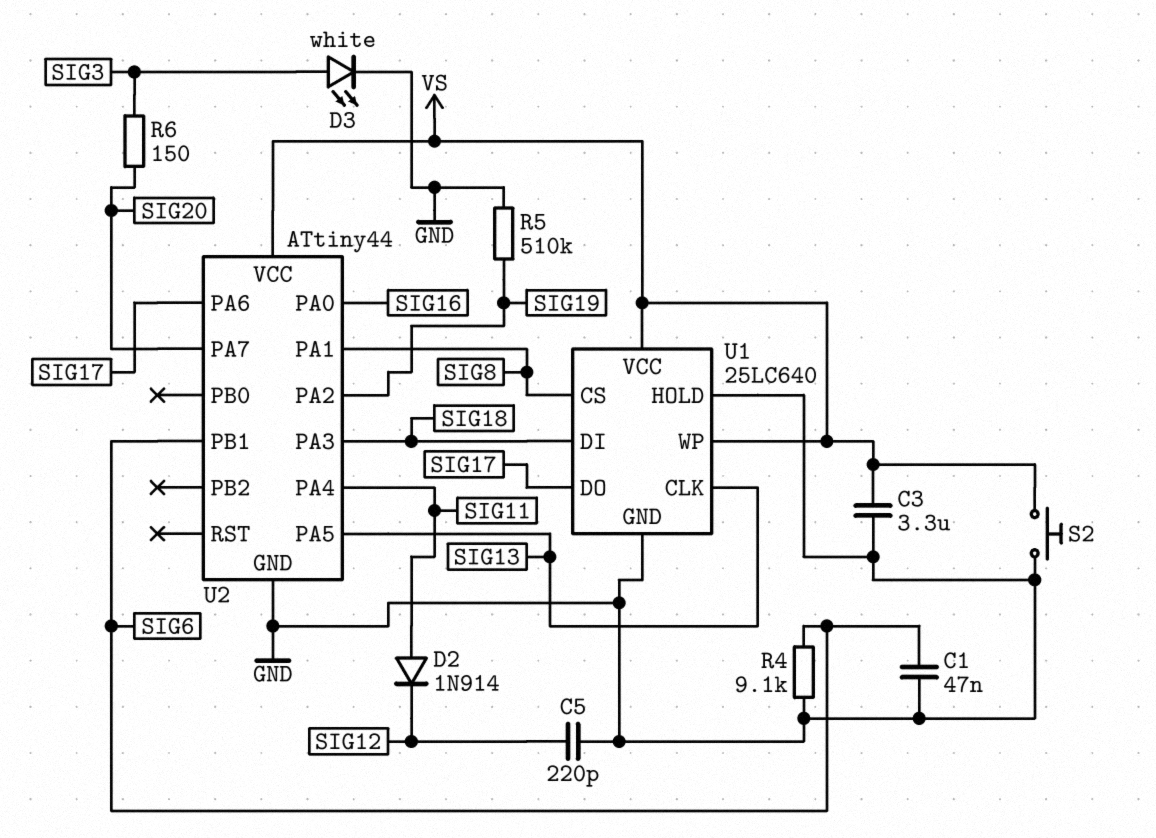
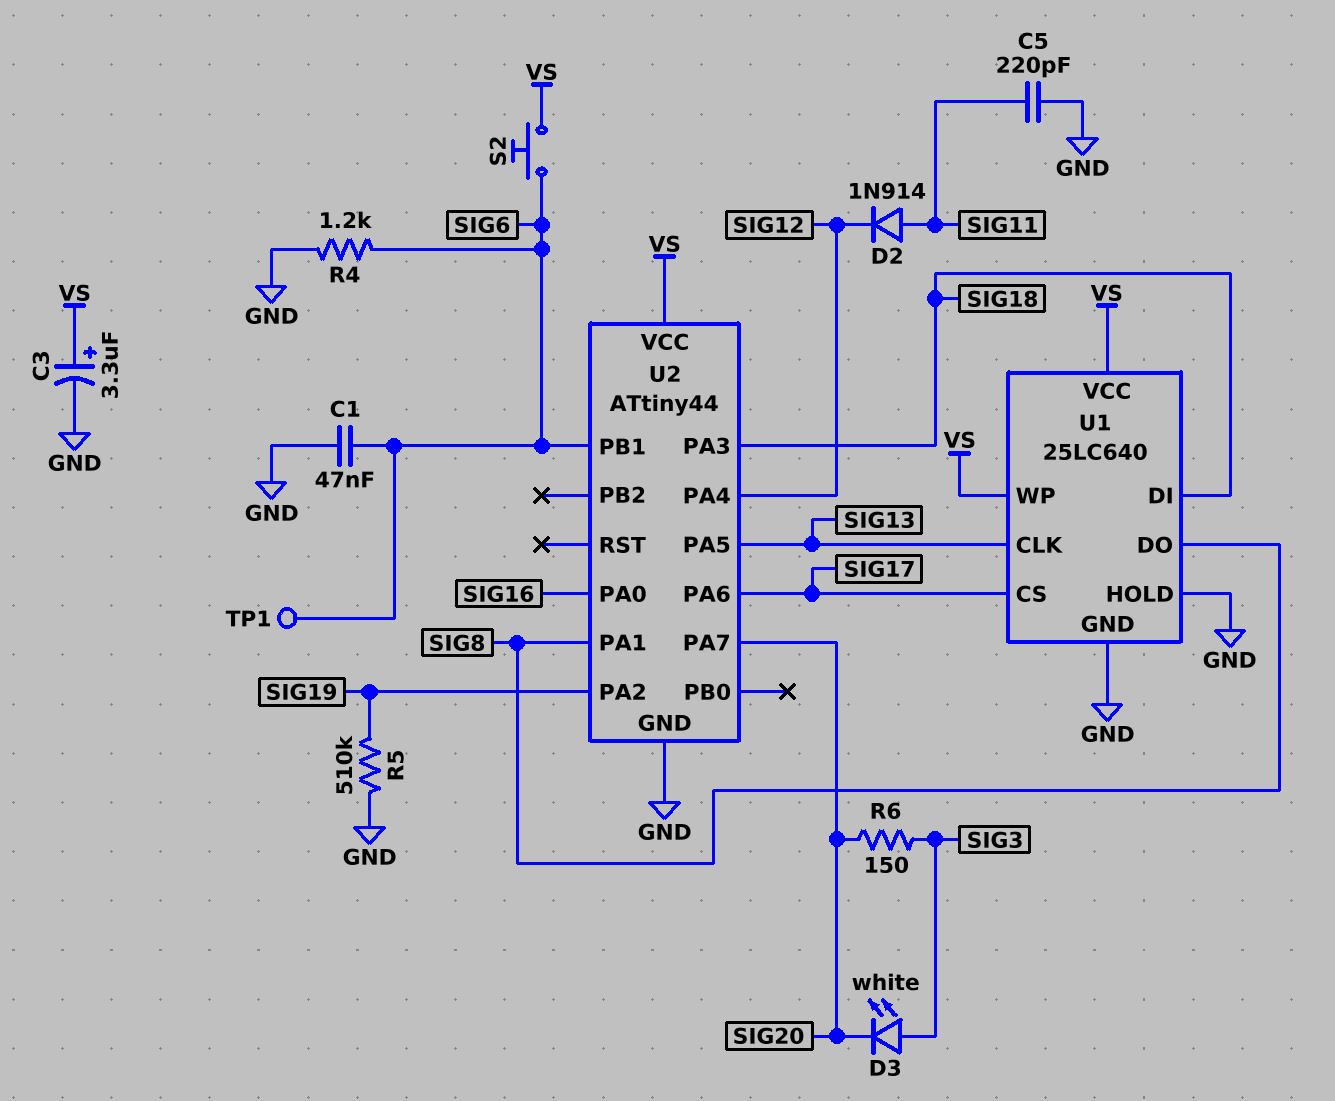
C3: 3.3uF (GND, VS) -> 3.3uF (plus VS, minus GND)
C5: 220pF (GND, SIG12) -> 220pF (GND, SIG11)
D3: LED white (A SIG3, K GND) -> LED white (A SIG3, K SIG20)
R4: 9.1k (GND, SIG6) -> 1.2k (GND, SIG6)
S2: button (GND, VS) -> button (SIG6, VS)
TP1: none -> test point (SIG6)
U1 pin CS: SIG8 -> SIG17
U1 pin DO: SIG17 -> SIG8
U2 pin PA4: SIG11 -> SIG12

